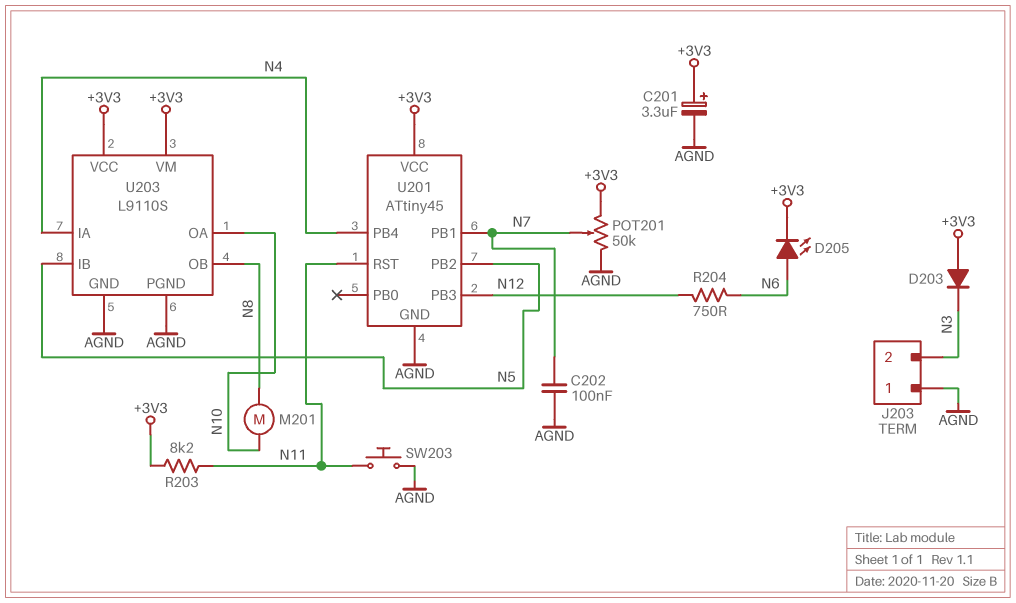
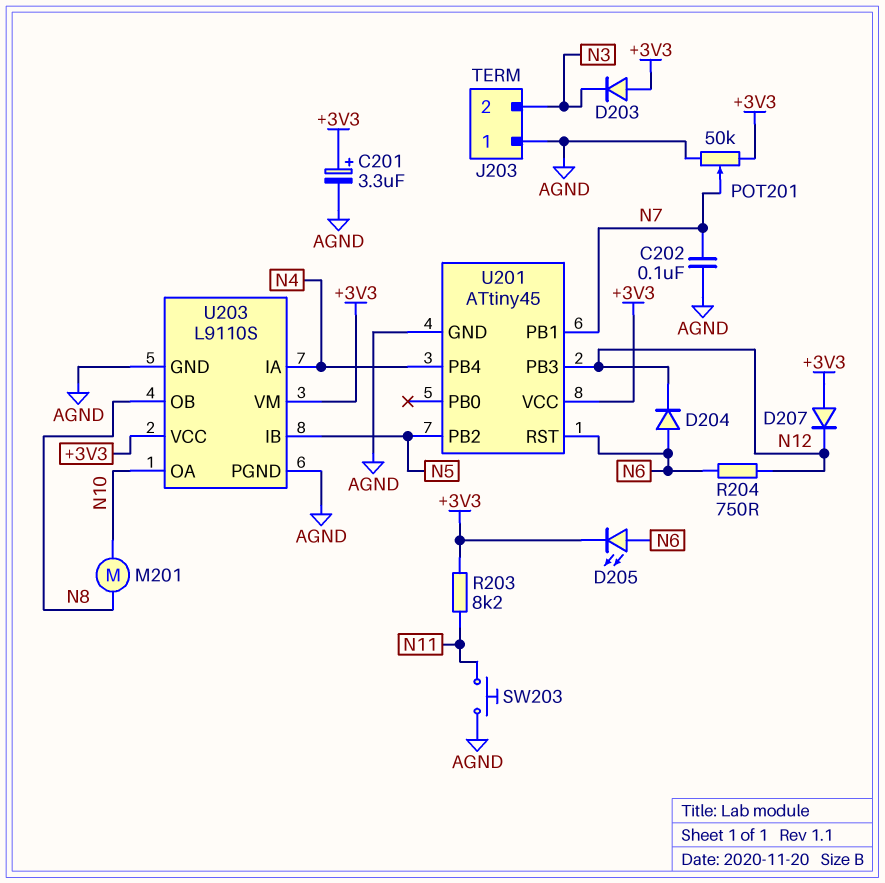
D204: none -> diode (A N6, K N12)
D207: none -> diode (A +3V3, K N12)
U201 pin RST: N11 -> N6

